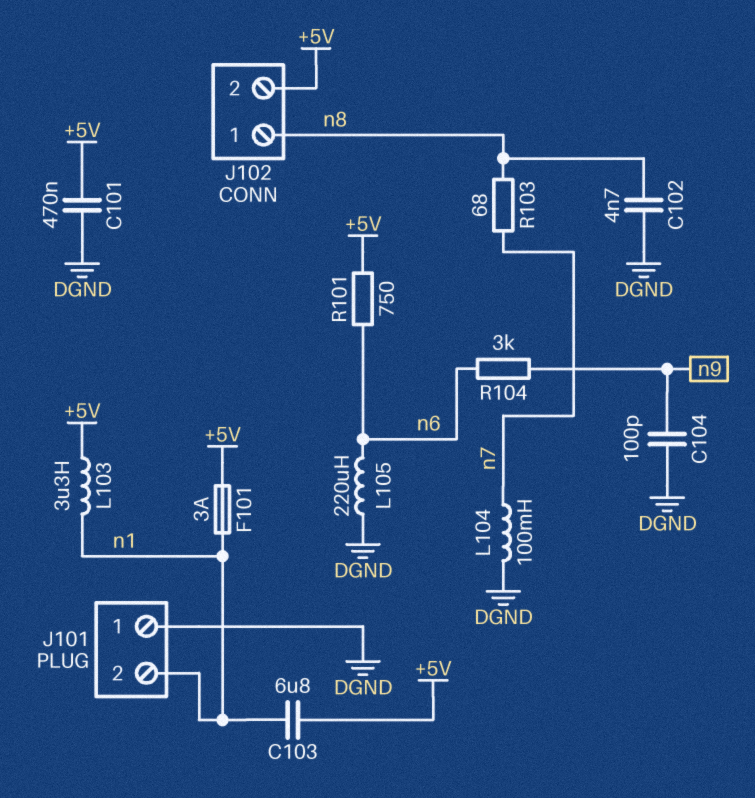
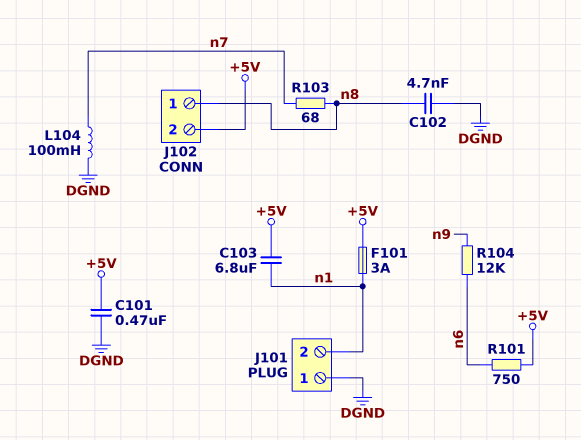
C104: 100pF (DGND, n9) -> none
L103: 3.3uH (+5V, n1) -> none
L105: 220uH (DGND, n6) -> none
R104: 3k (n6, n9) -> 12k (n6, n9)

